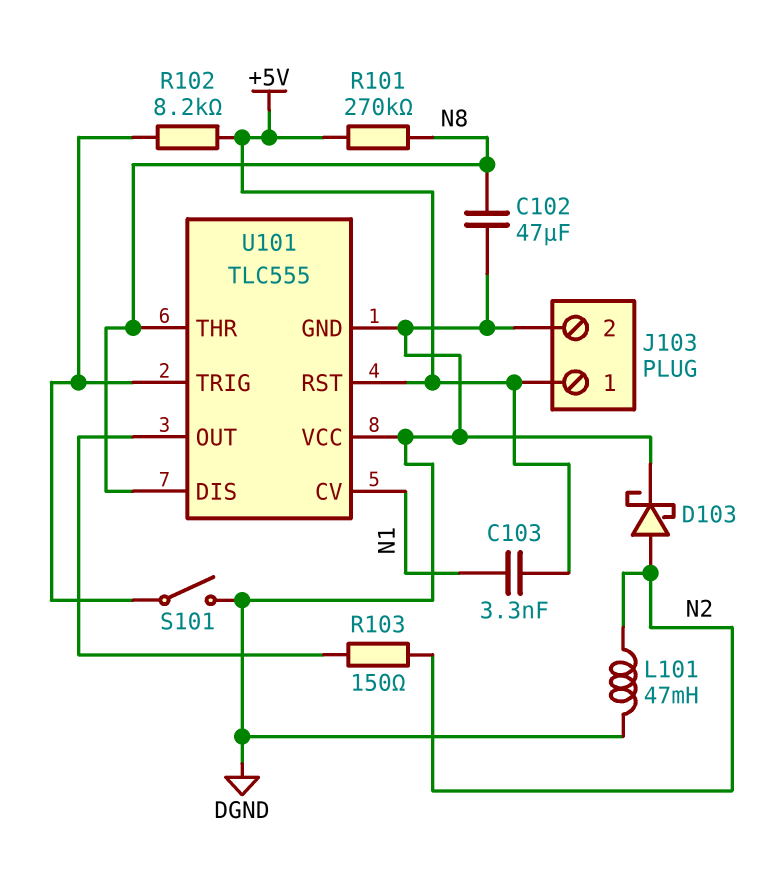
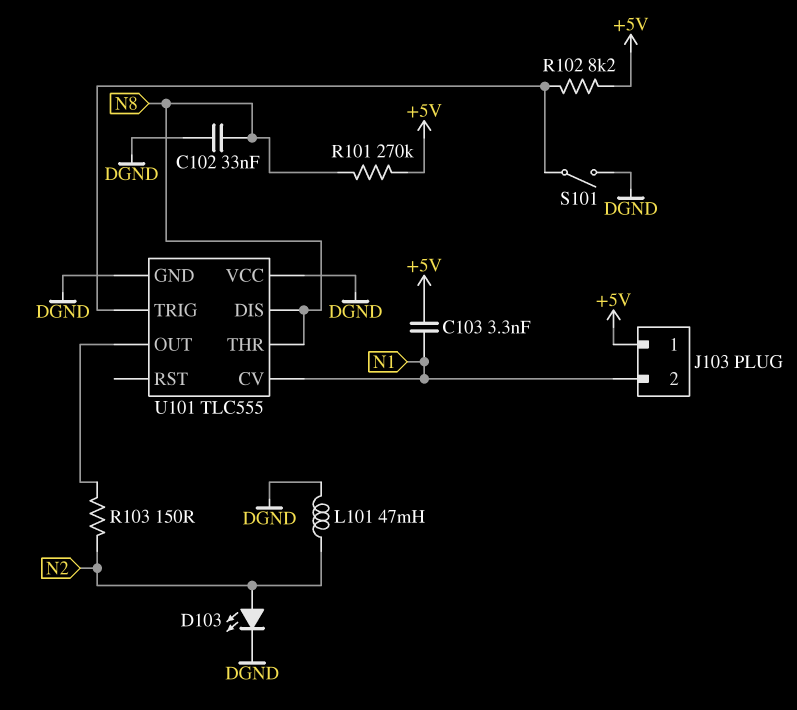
C102: 47uF (DGND, N8) -> 33nF (DGND, N8)
D103: schottky (A N2, K DGND) -> LED (A N2, K DGND)
J103 pin 2: DGND -> N1
U101 pin RST: +5V -> none

